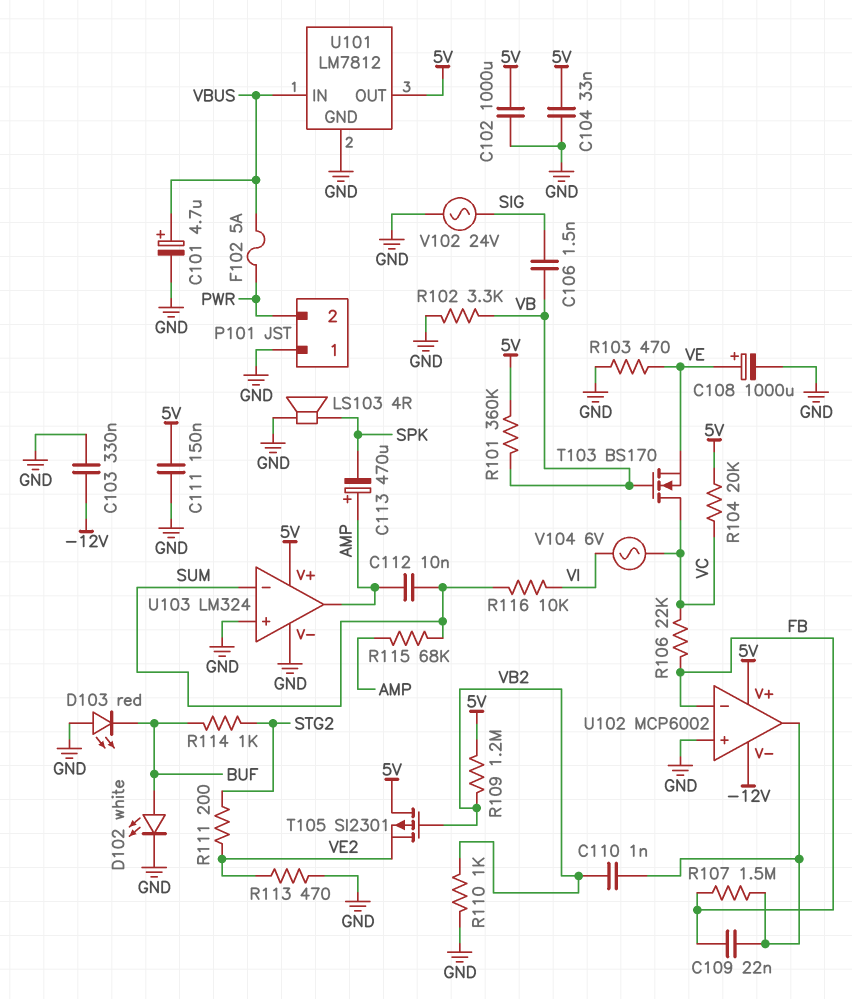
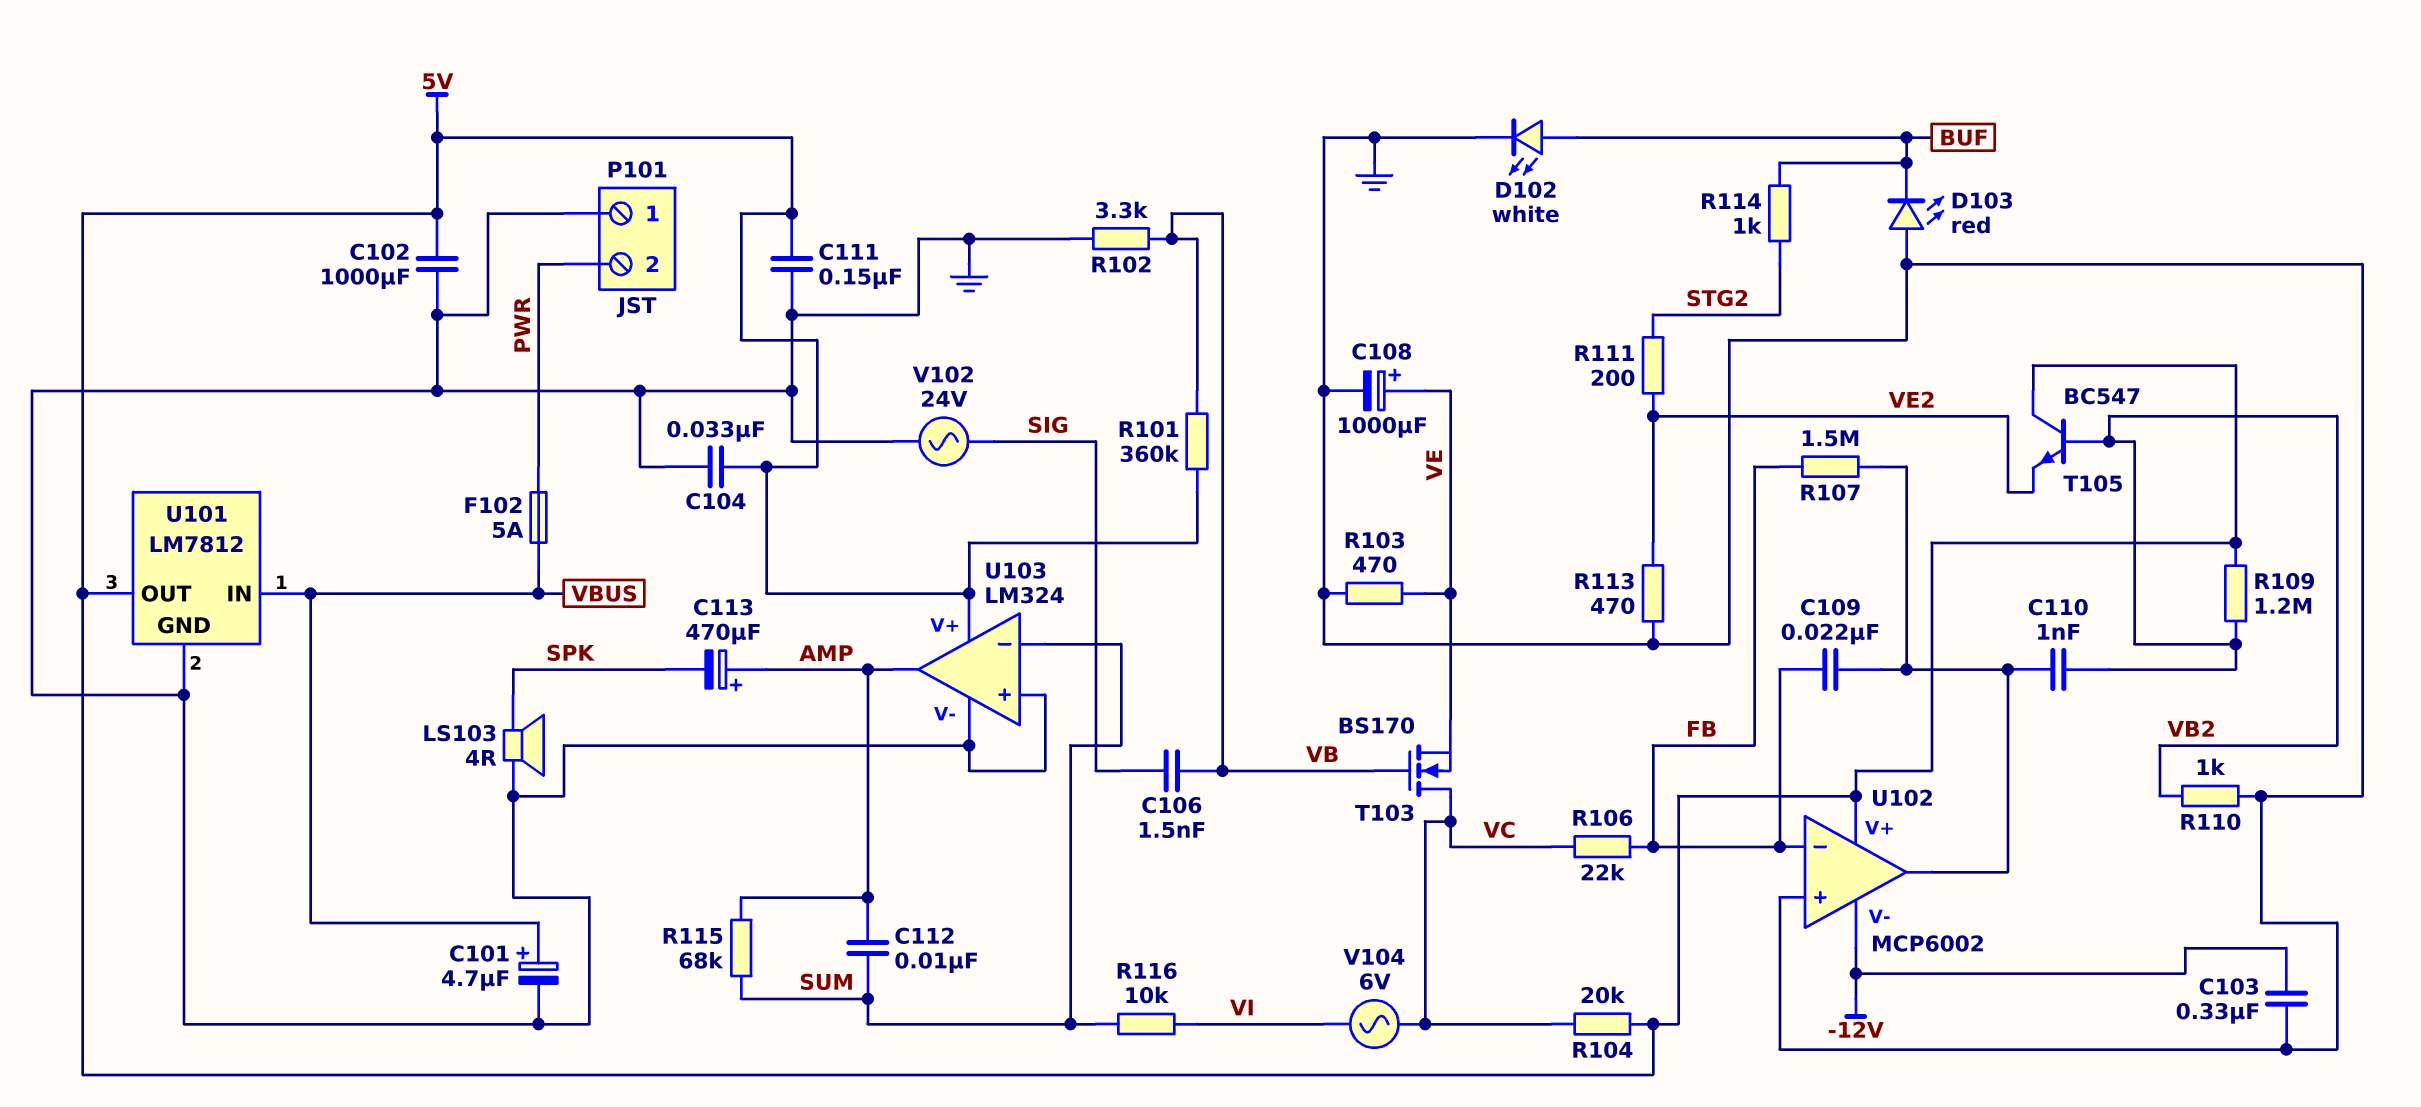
T105: PMOS SI2301 (G VB2, D 5V, S VE2) -> NPN BC547 (B VB2, C 5V, E VE2)

